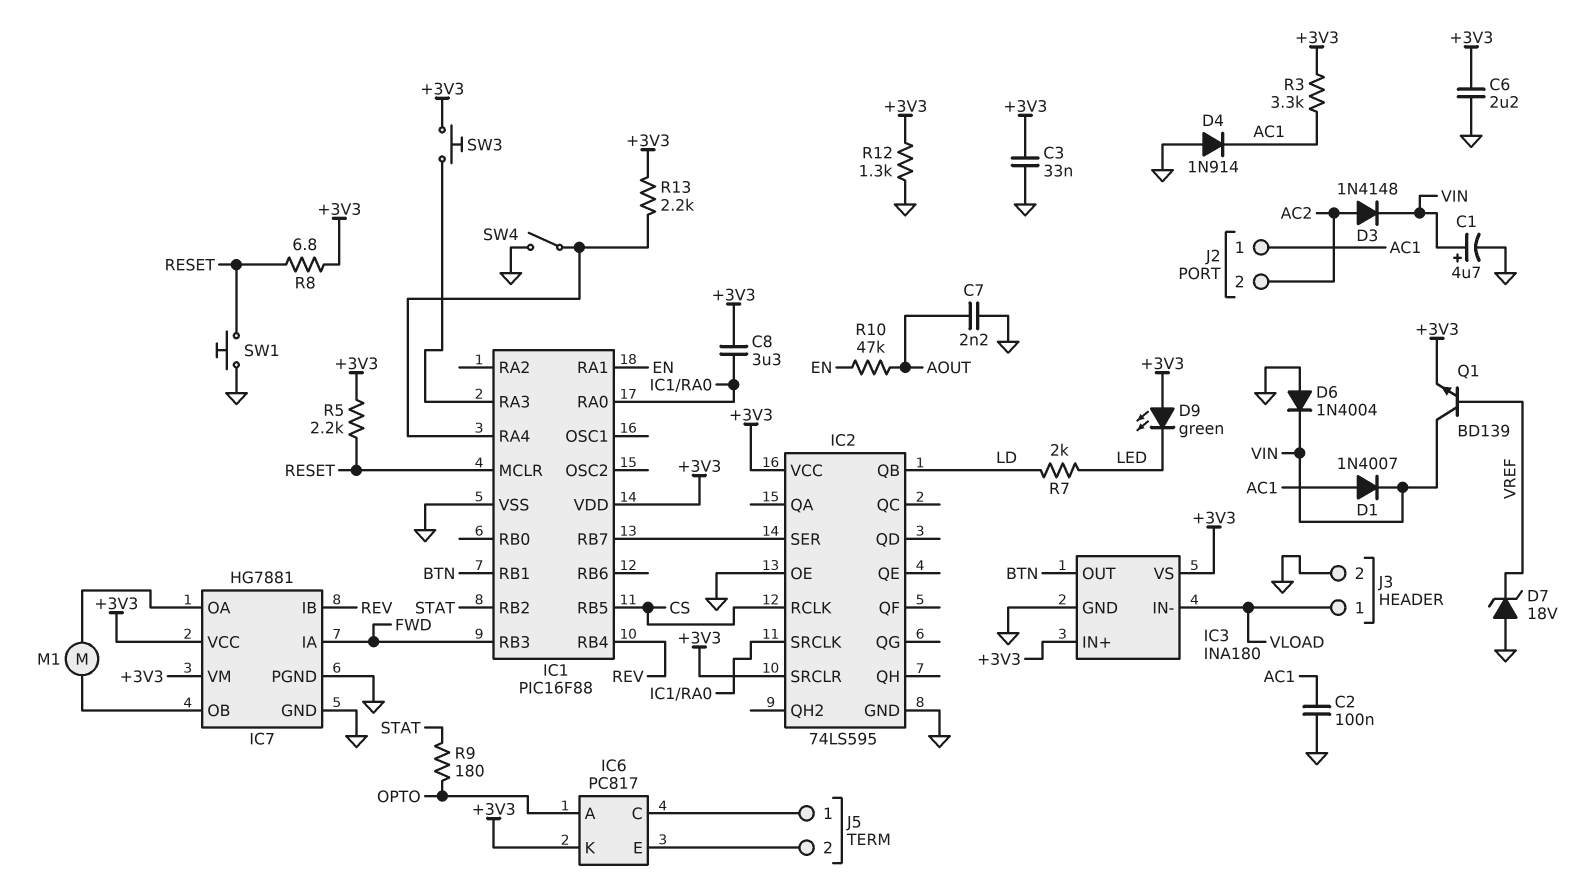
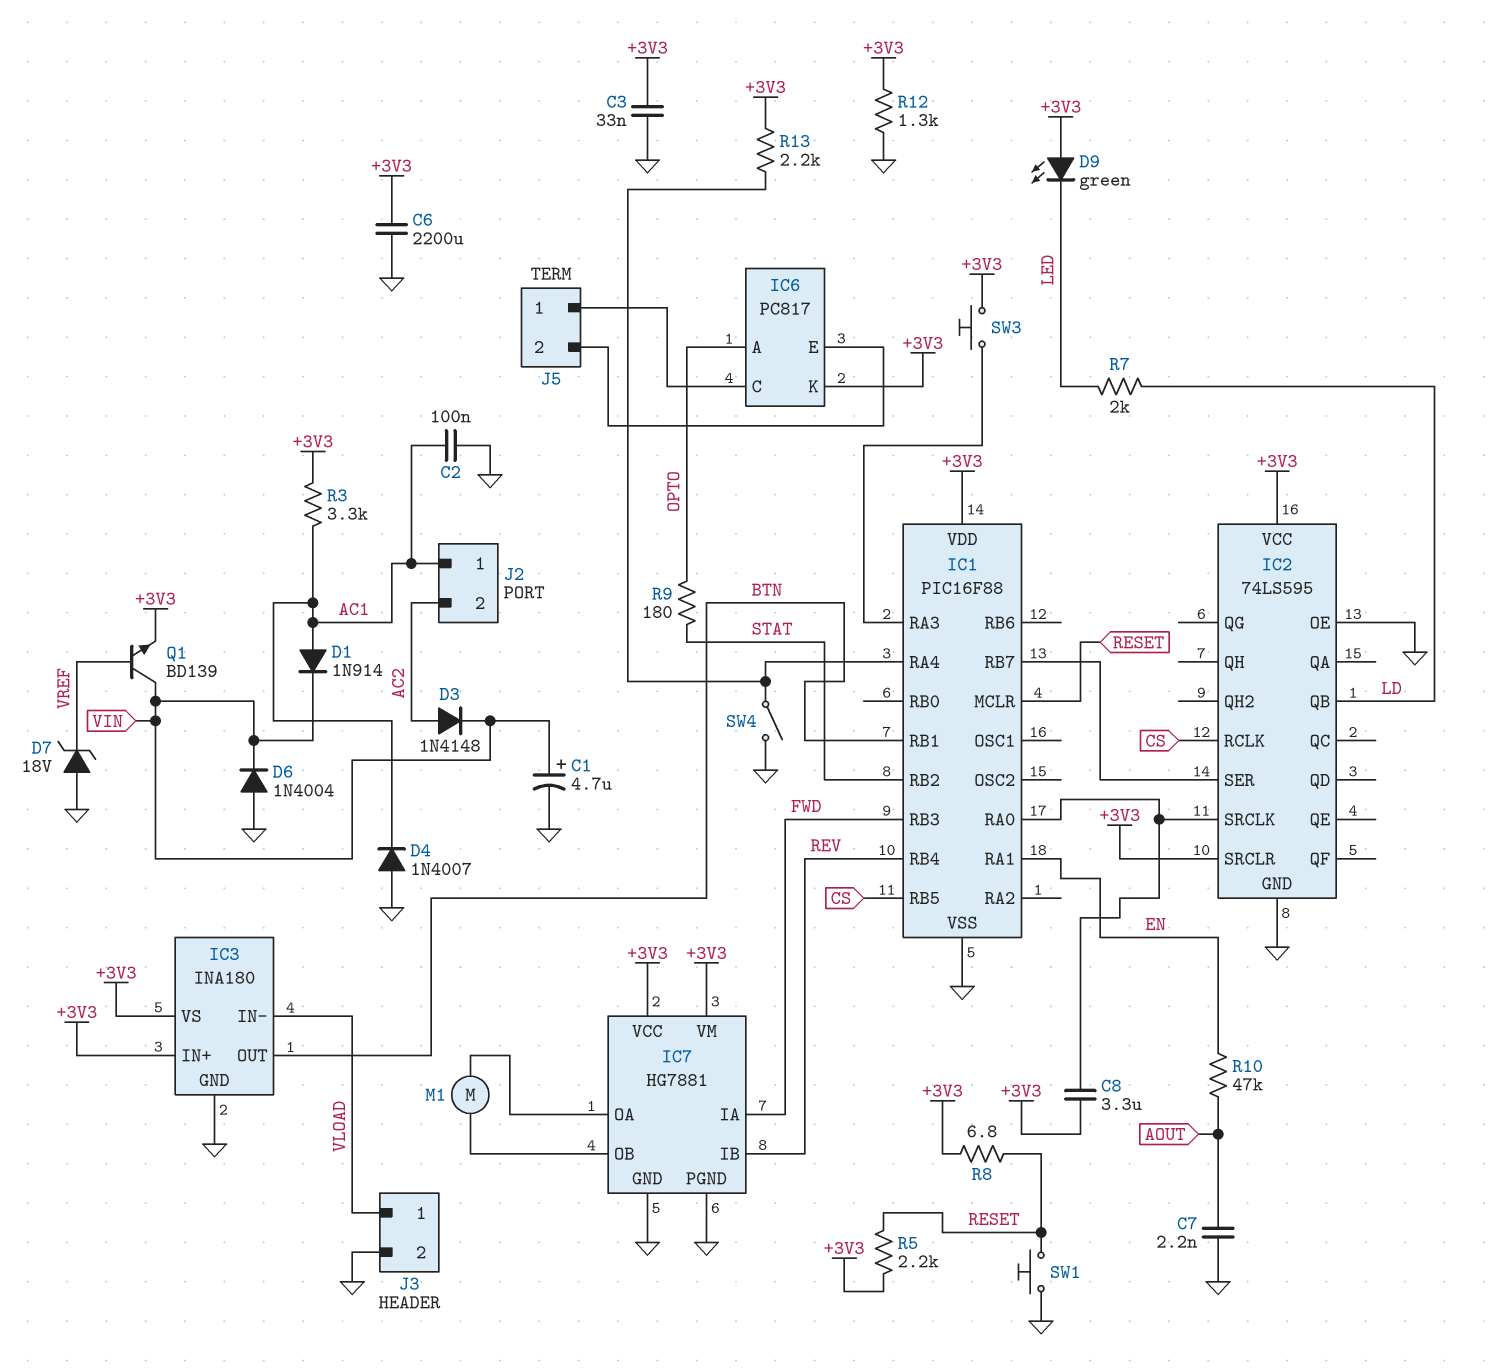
C6: 2.2uF (+3V3, GND) -> 2200uF (+3V3, GND)
D1: diode 1N4007 (A AC1, K VIN) -> diode 1N914 (A AC1, K VIN)
D4: diode 1N914 (A GND, K AC1) -> diode 1N4007 (A GND, K AC1)

